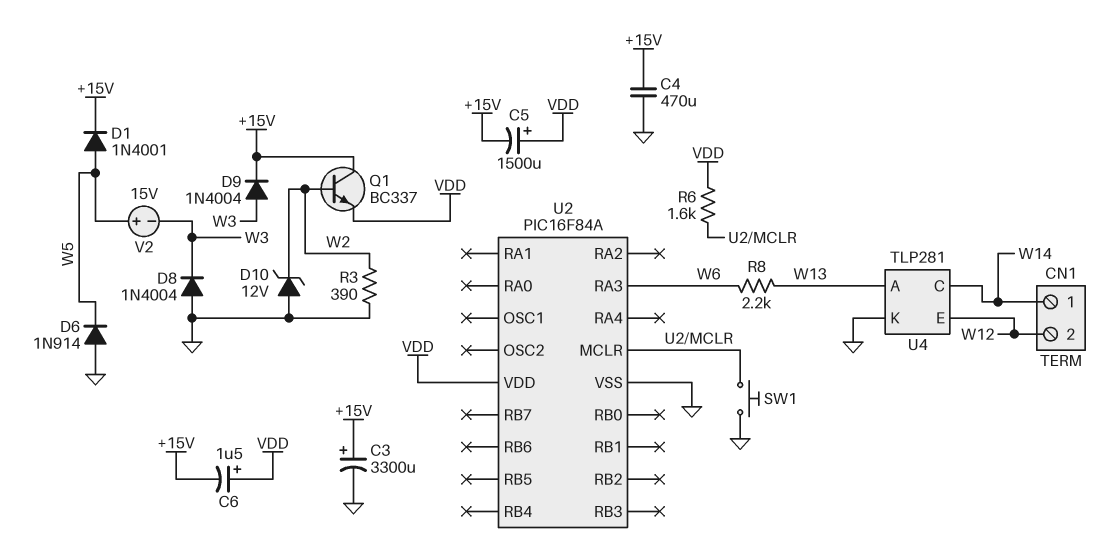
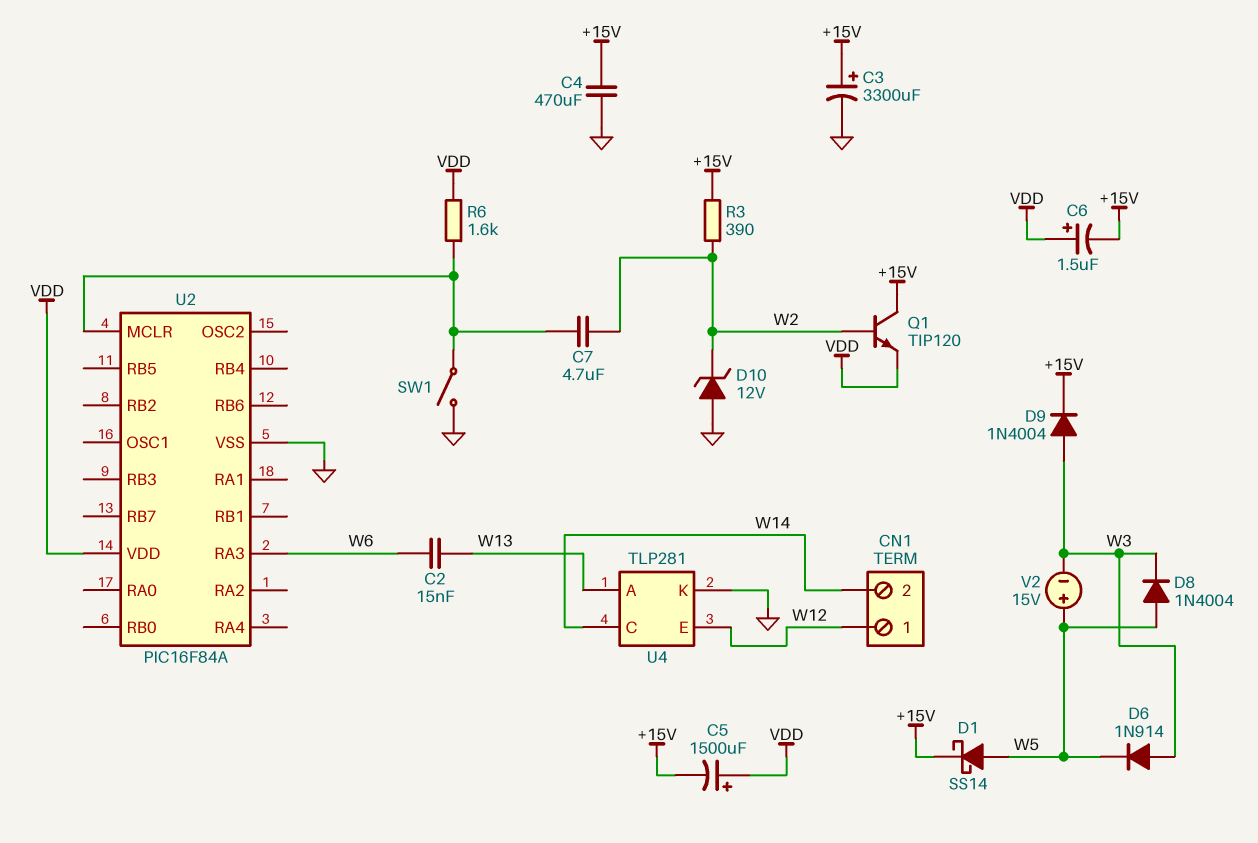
C2: none -> 15nF (W6, W13)
C7: none -> 4.7uF (U2/MCLR, W2)
CN1 pin 1: W14 -> W12
CN1 pin 2: W12 -> W14
D1: diode 1N4001 (A W5, K +15V) -> schottky SS14 (A W5, K +15V)
D6: diode 1N914 (A GND, K W5) -> diode 1N914 (A W3, K W5)
D8: diode 1N4004 (A GND, K W3) -> diode 1N4004 (A W5, K W3)
Q1: NPN BC337 (B W2, C +15V, E VDD) -> NPN TIP120 (B W2, C +15V, E VDD)
R3: 390 (GND, W2) -> 390 (+15V, W2)
R8: 2.2k (W6, W13) -> none
SW1: button (GND, U2/MCLR) -> switch (GND, U2/MCLR)

